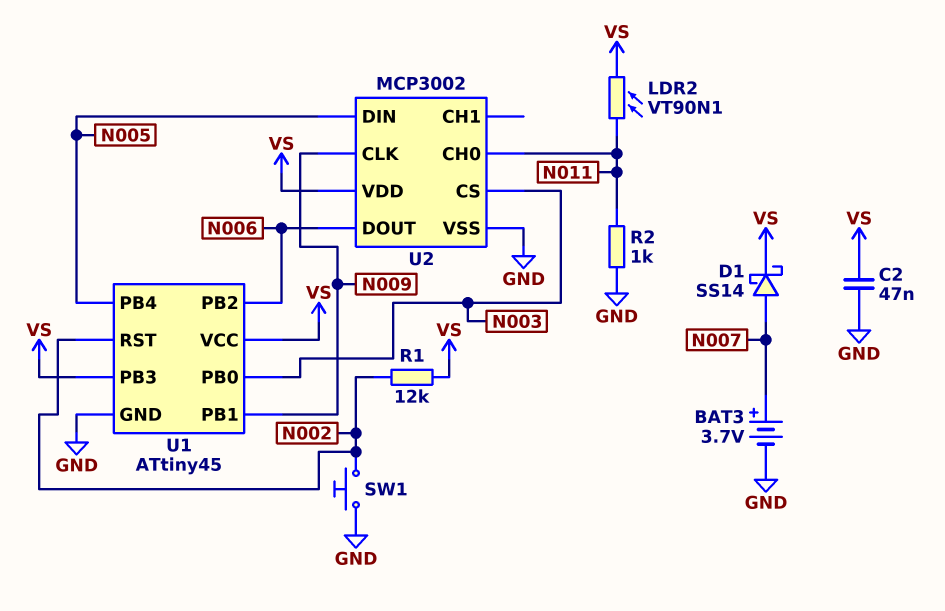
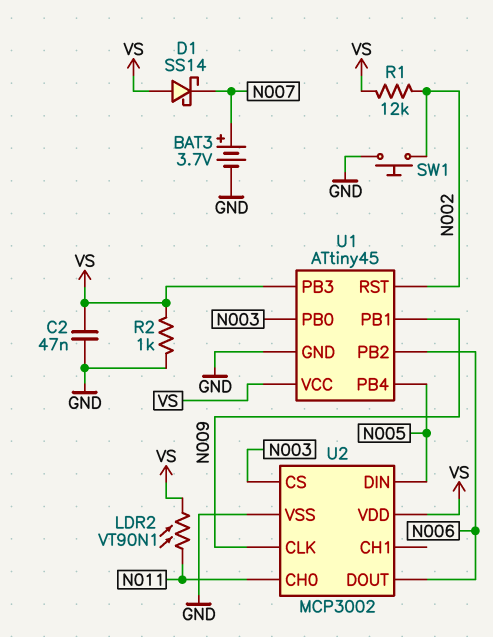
D1: schottky SS14 (A N007, K VS) -> schottky SS14 (A VS, K N007)
R2: 1k (GND, N011) -> 1k (GND, VS)

